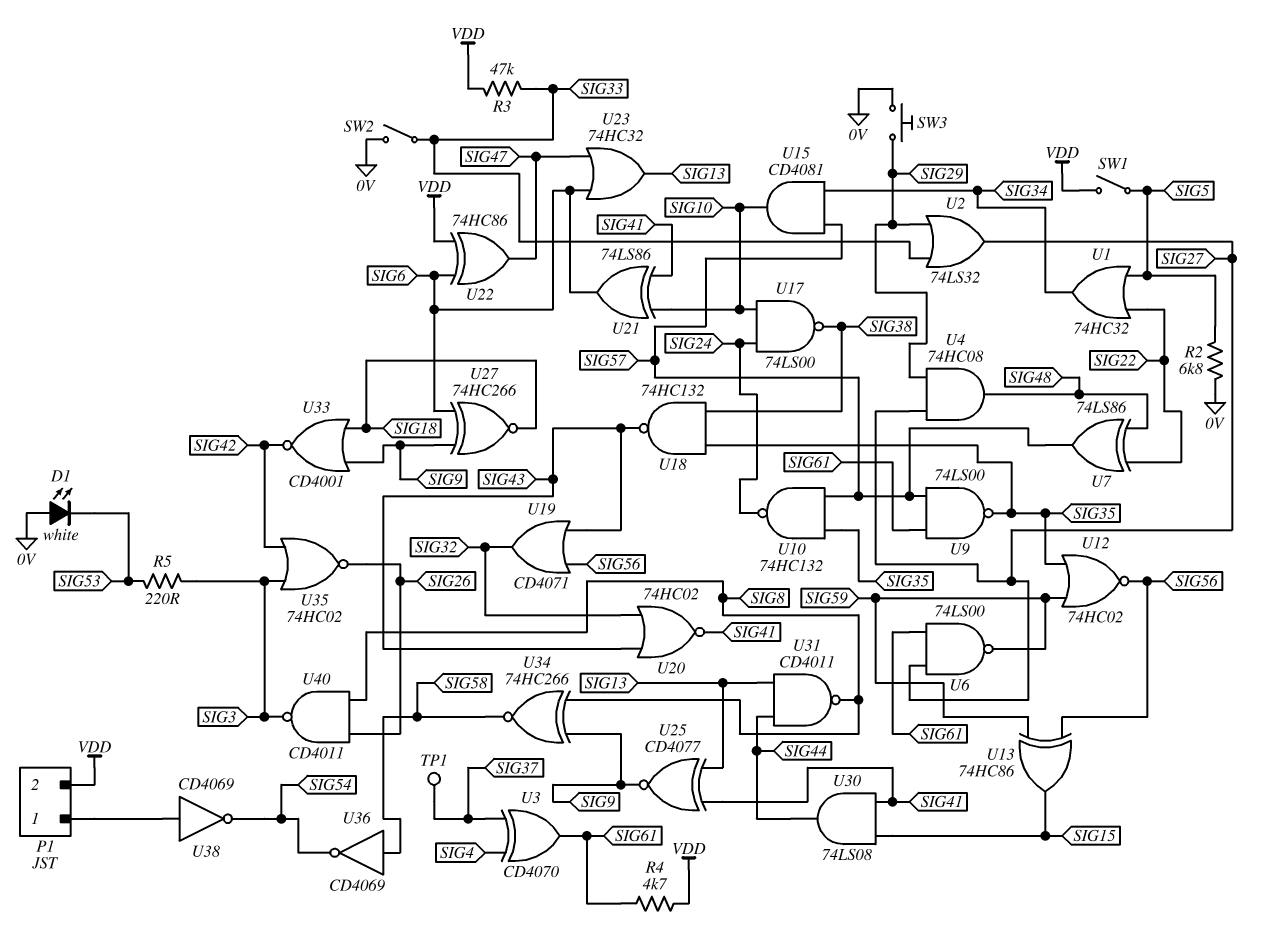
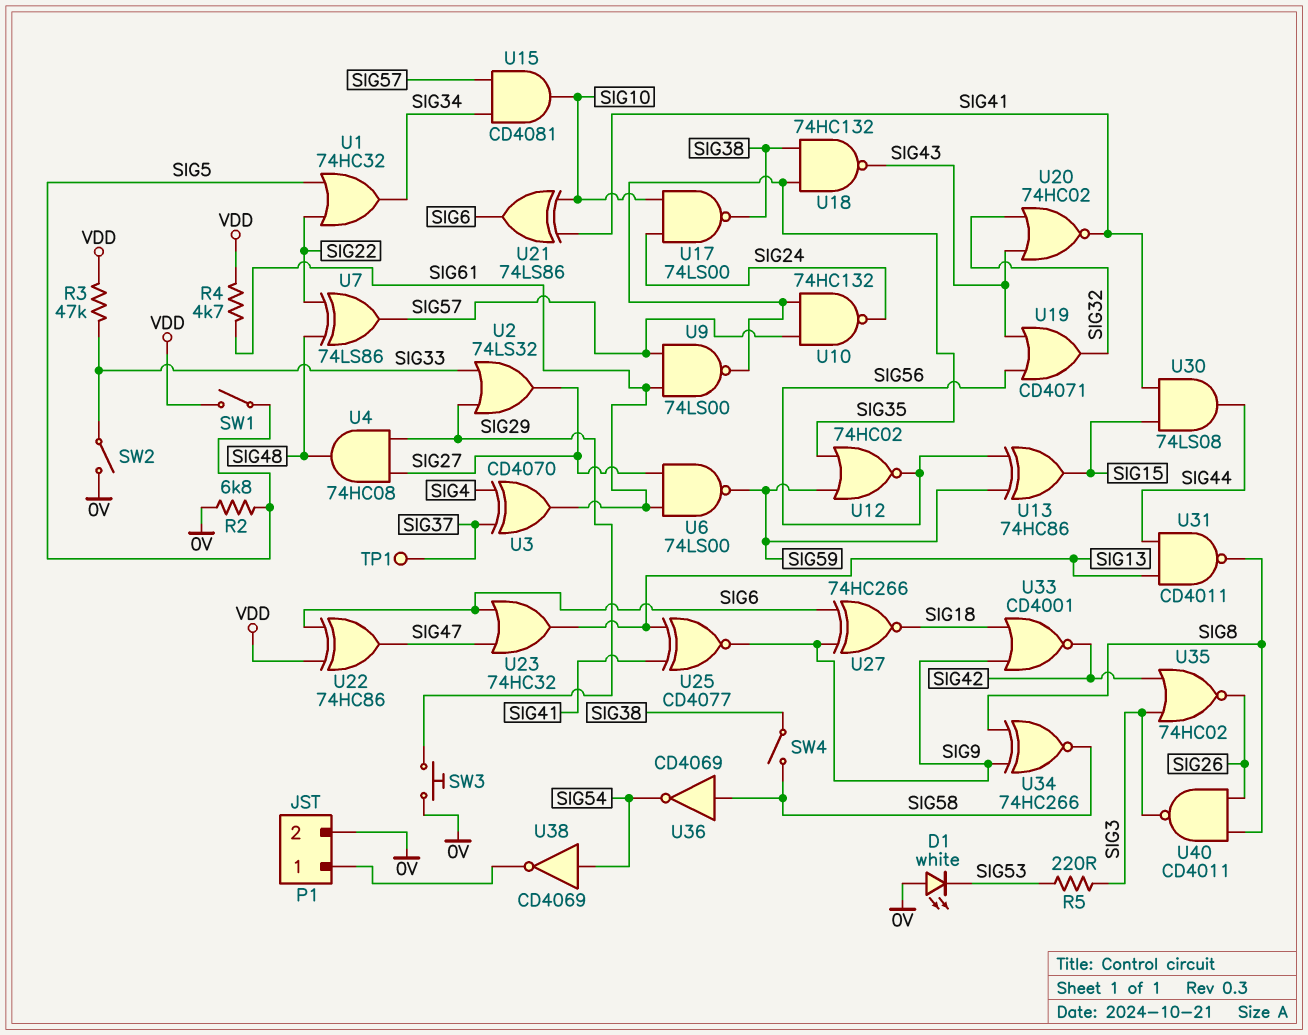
P1 pin 2: VDD -> 0V
SW4: none -> switch (SIG38, SIG58)
U38: NOT CD4069 (in P1/1, out SIG54) -> NOT CD4069 (in SIG54, out P1/1)

